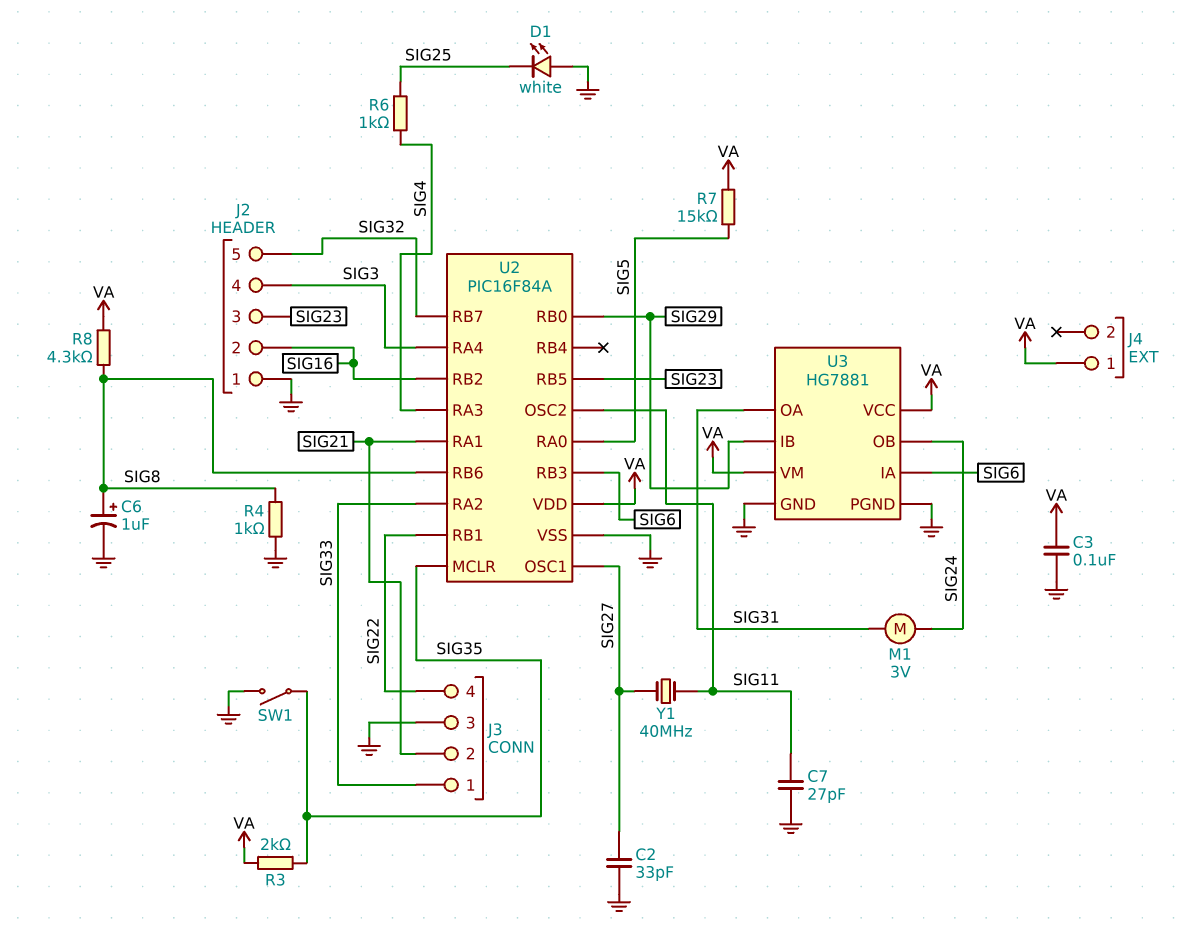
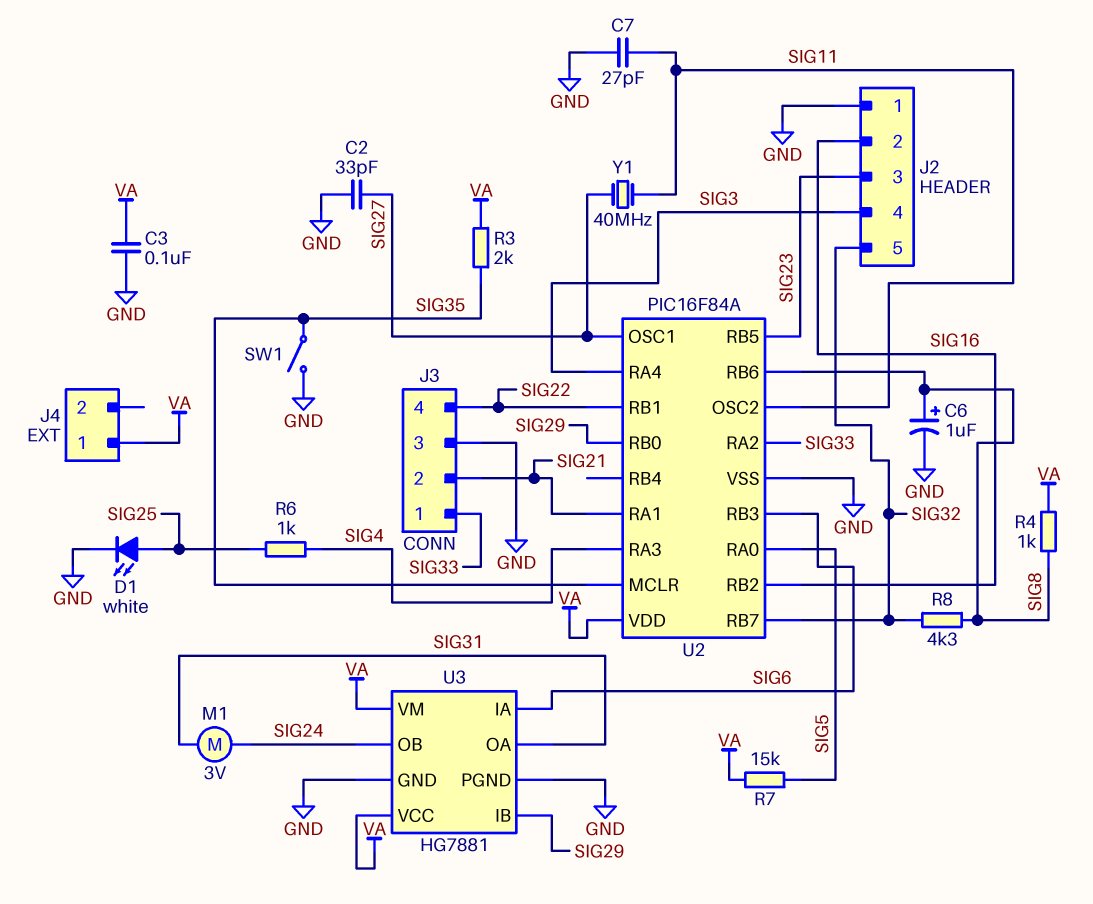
D1: LED white (A GND, K SIG25) -> LED white (A SIG25, K GND)
R4: 1k (GND, SIG8) -> 1k (SIG8, VA)
R8: 4.3k (SIG8, VA) -> 4.3k (SIG8, SIG32)

